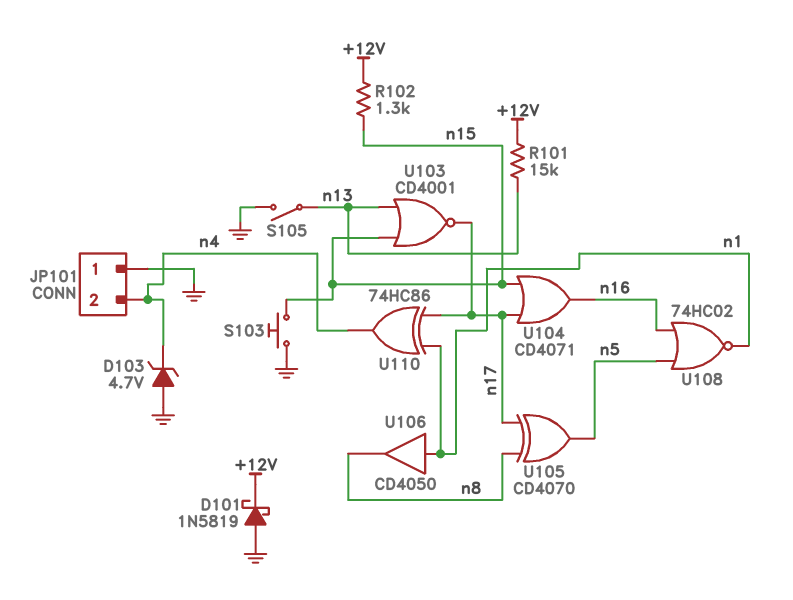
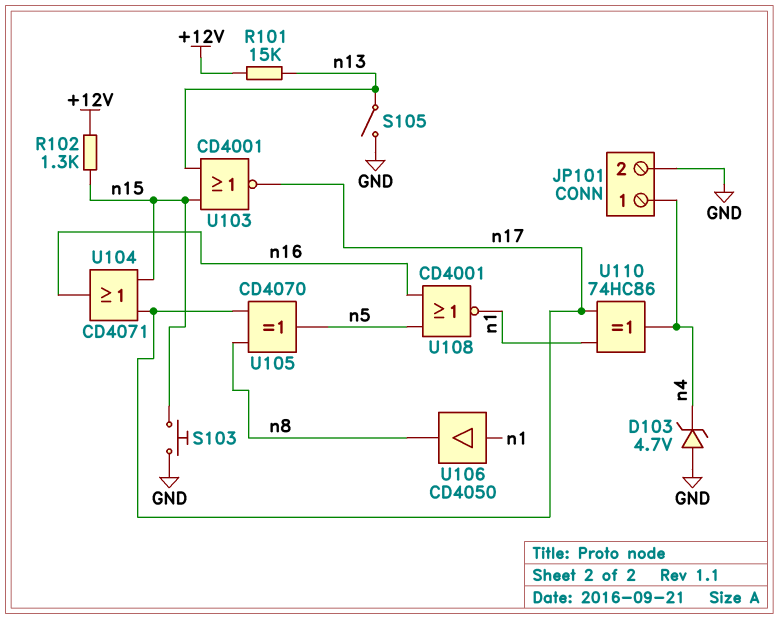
D101: schottky 1N5819 (A GND, K +12V) -> none
JP101 pin 1: GND -> n4
JP101 pin 2: n4 -> GND
U108: NOR 74HC02 (in n5, in n16, out n1) -> NOR CD4001 (in n5, in n16, out n1)

